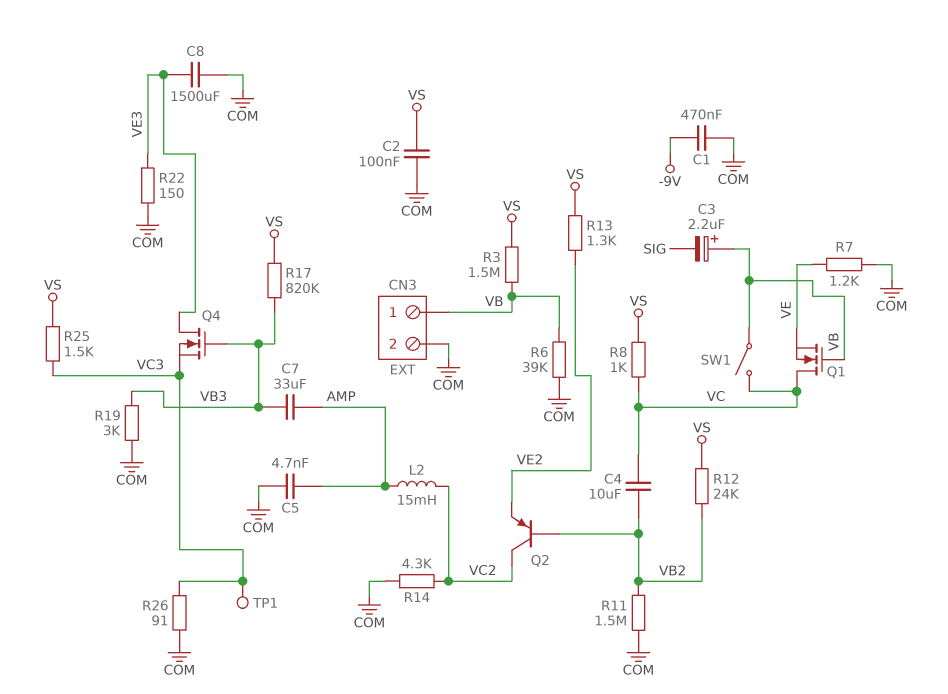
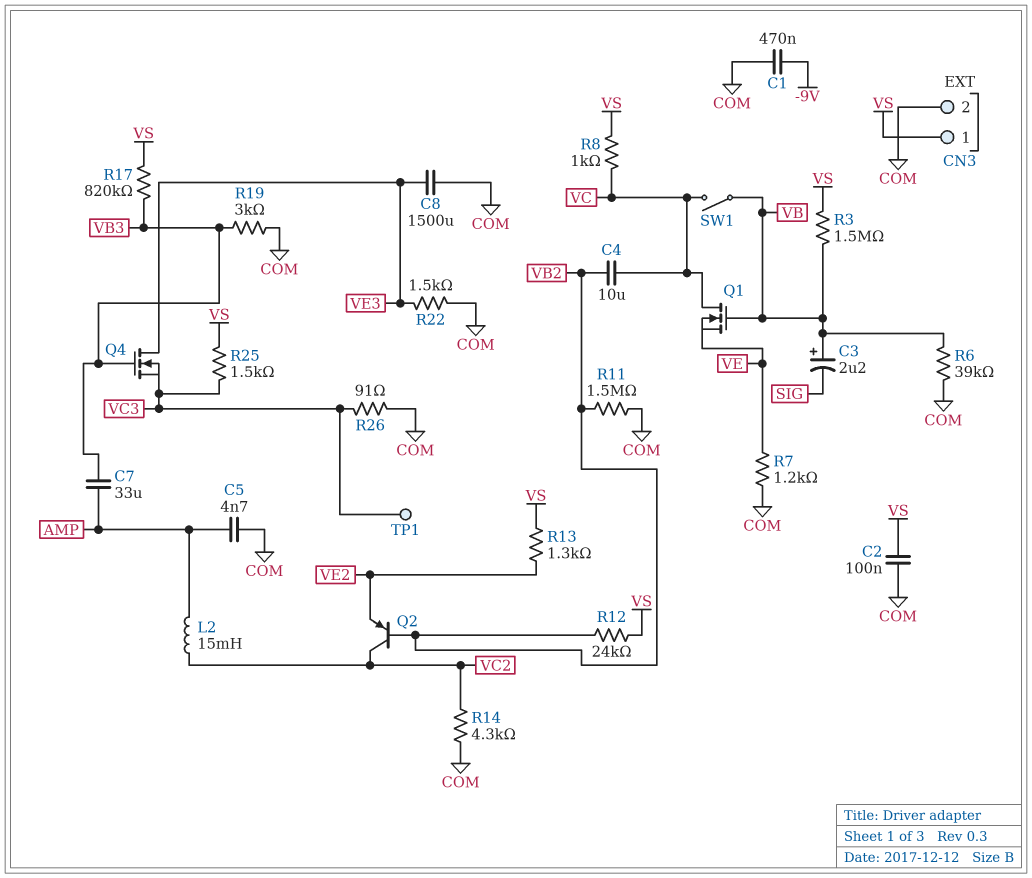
CN3 pin 1: VB -> VS
R22: 150 (COM, VE3) -> 1.5k (COM, VE3)

